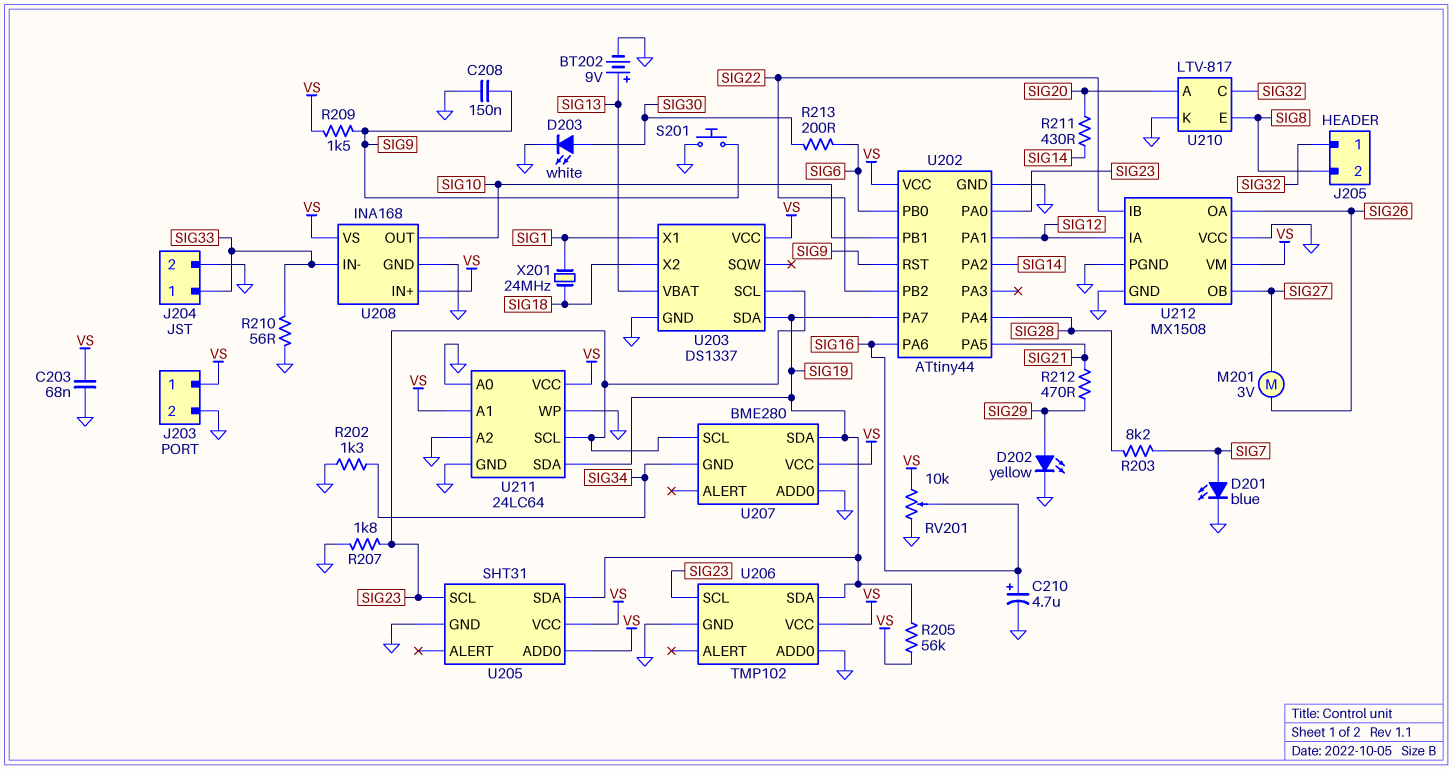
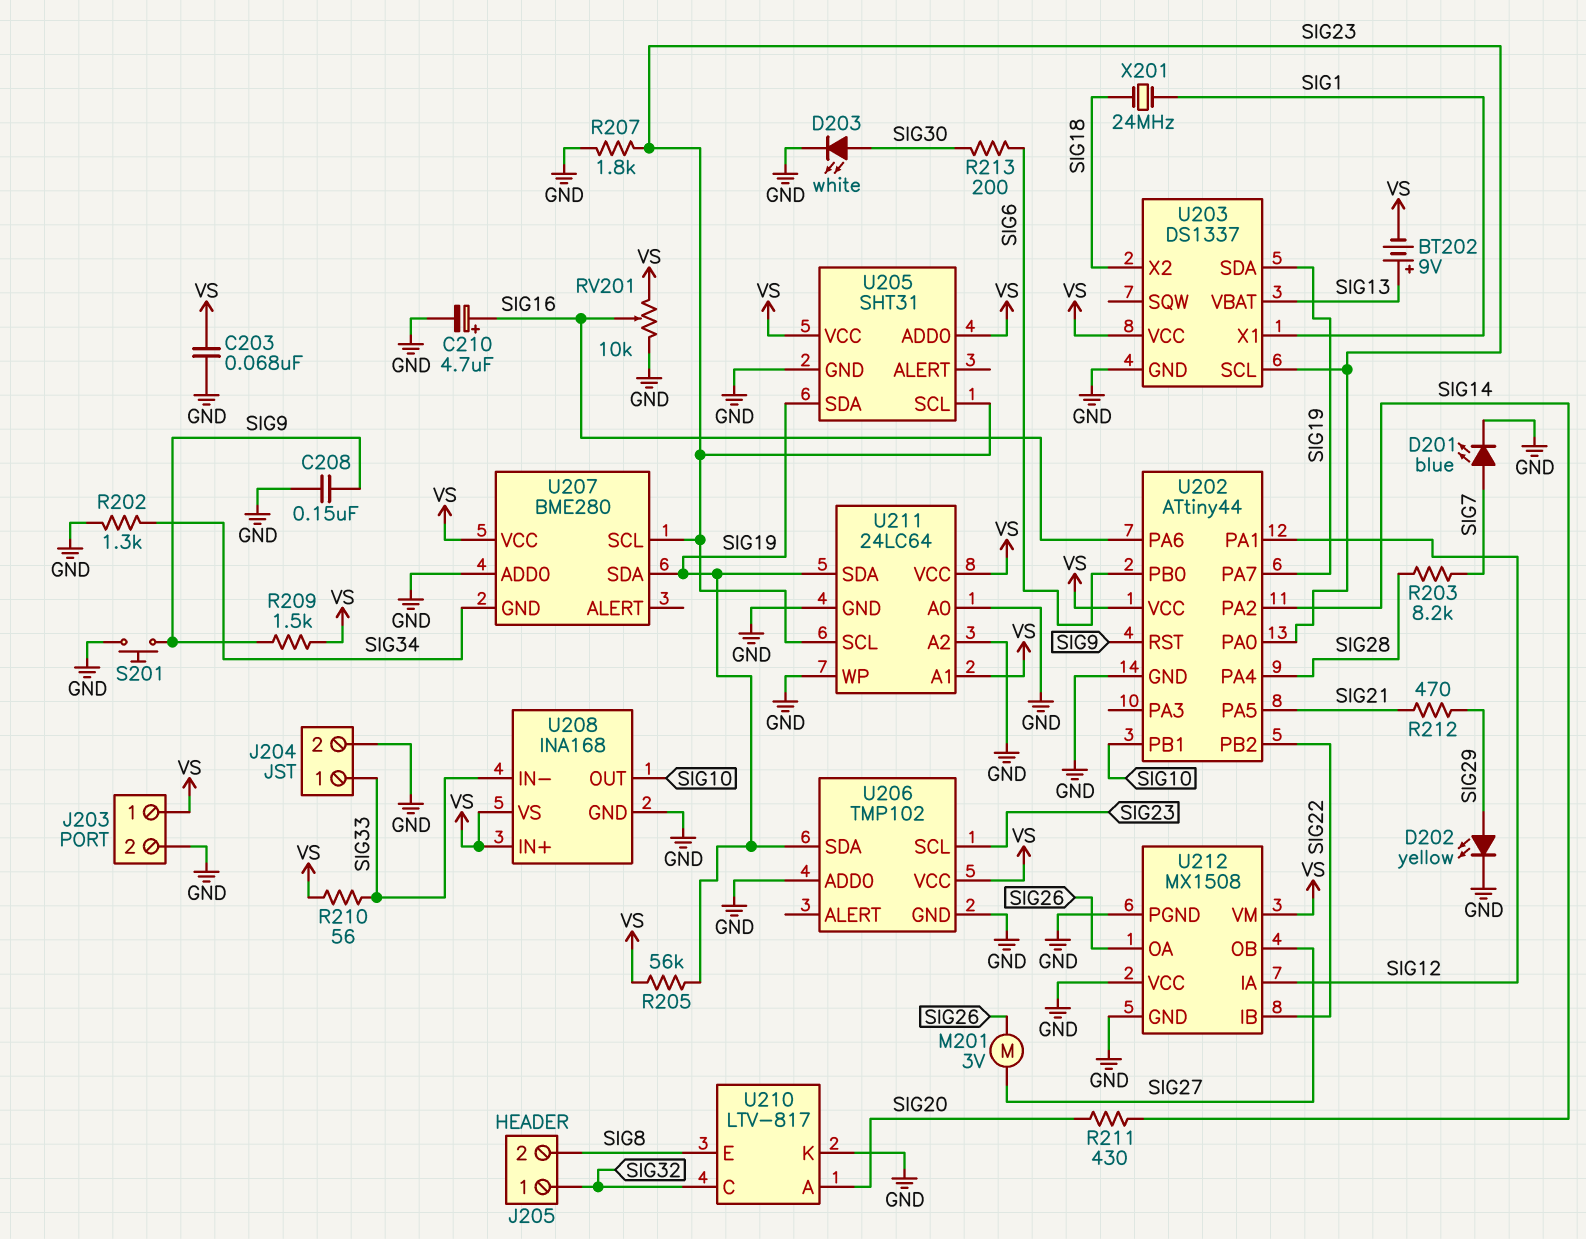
BT202: 9V (plus SIG13, minus GND) -> 9V (plus SIG13, minus VS)
R210: 56 (GND, SIG33) -> 56 (SIG33, VS)

